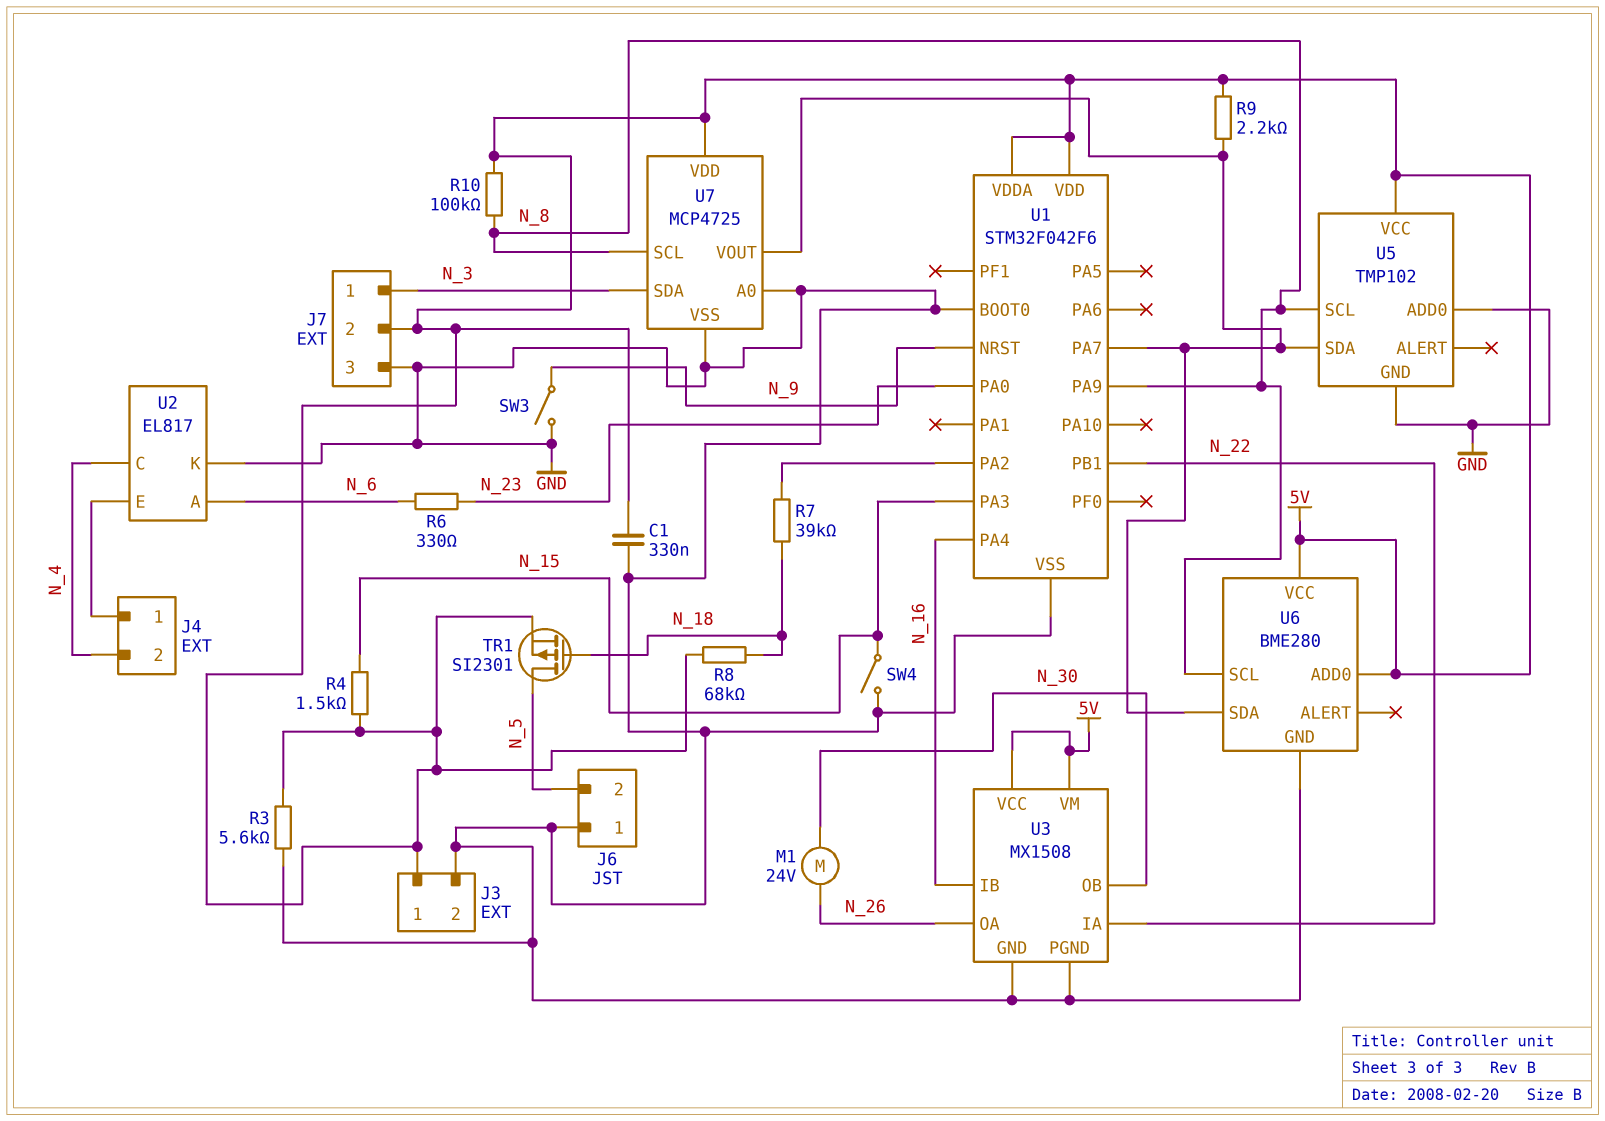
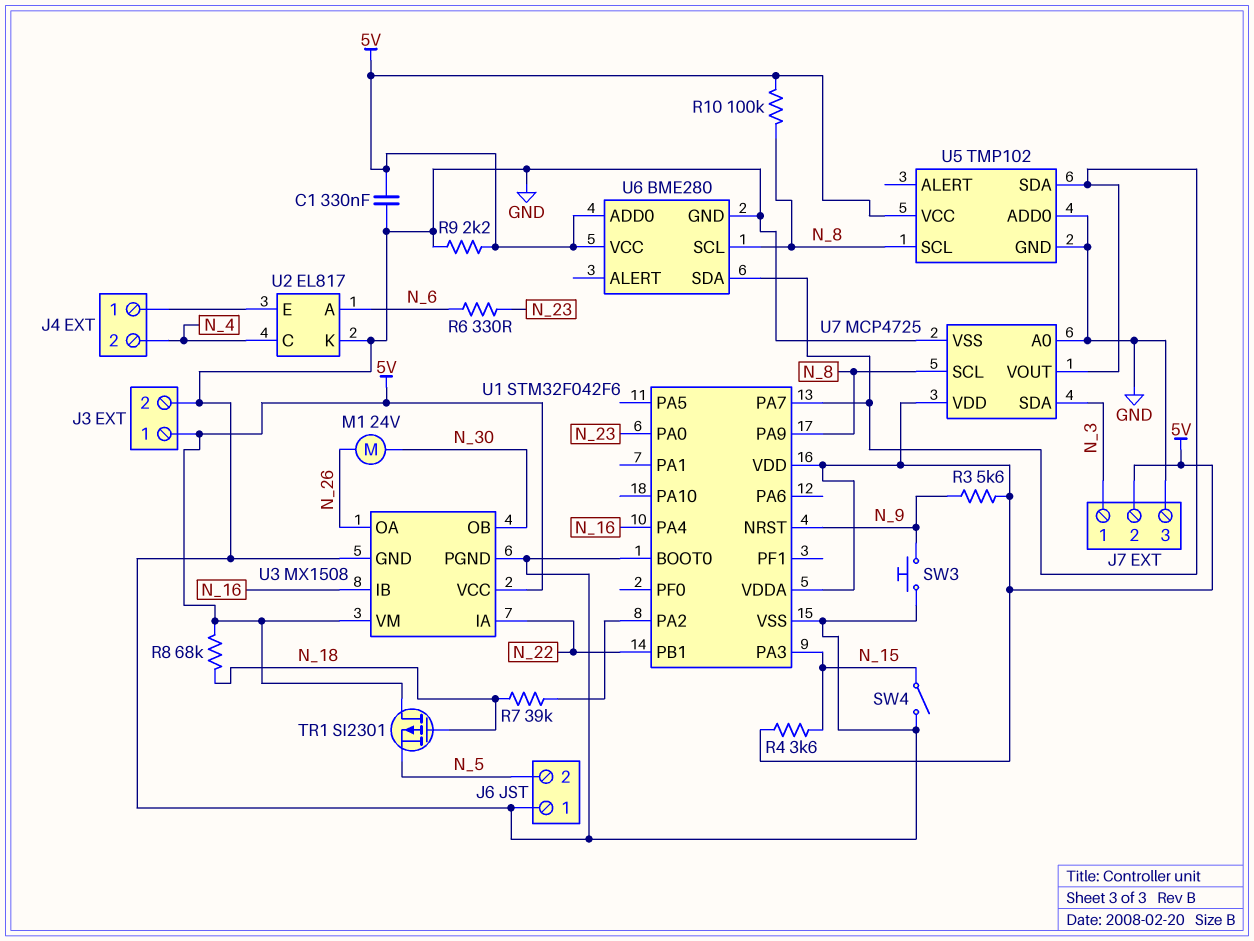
R3: 5.6k (5V, GND) -> 5.6k (5V, N_9)
R4: 1.5k (5V, N_15) -> 3.6k (5V, N_15)
R9: 2.2k (5V, U1/PA7) -> 2.2k (5V, GND)
SW3: switch (GND, N_9) -> button (GND, N_9)
TR1: PMOS SI2301 (G N_18, D N_5, S 5V) -> PMOS SI2301 (G N_18, D 5V, S N_5)

